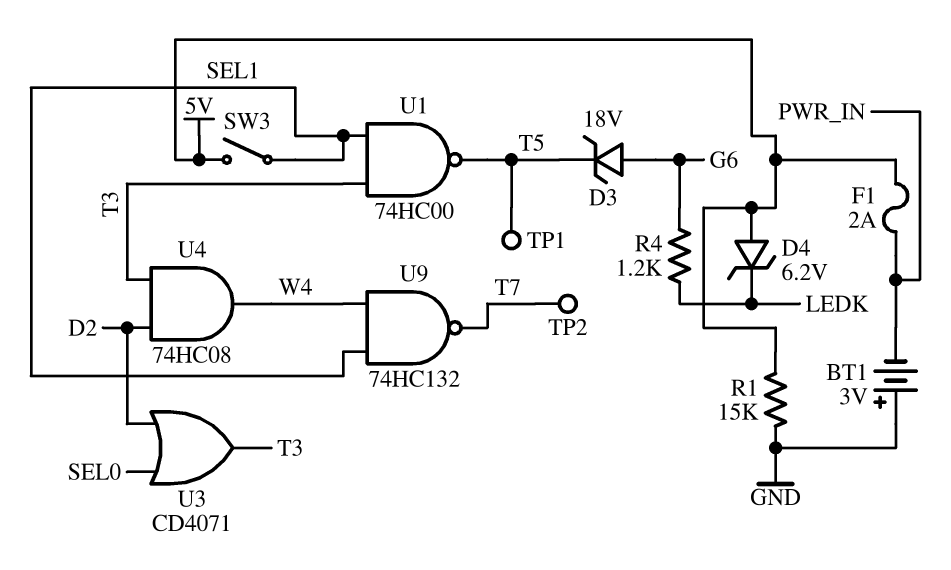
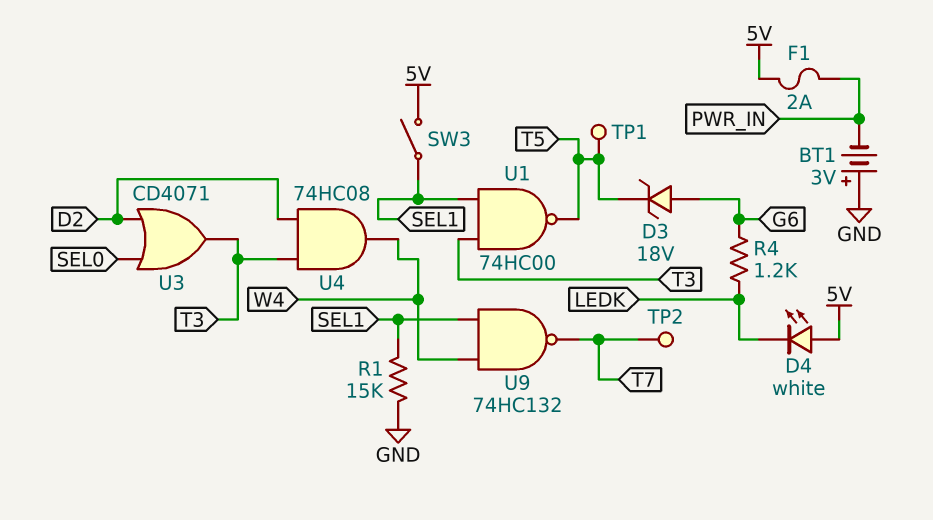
D4: zener 6.2V (A 5V, K LEDK) -> LED white (A 5V, K LEDK)
R1: 15k (5V, GND) -> 15k (GND, SEL1)

